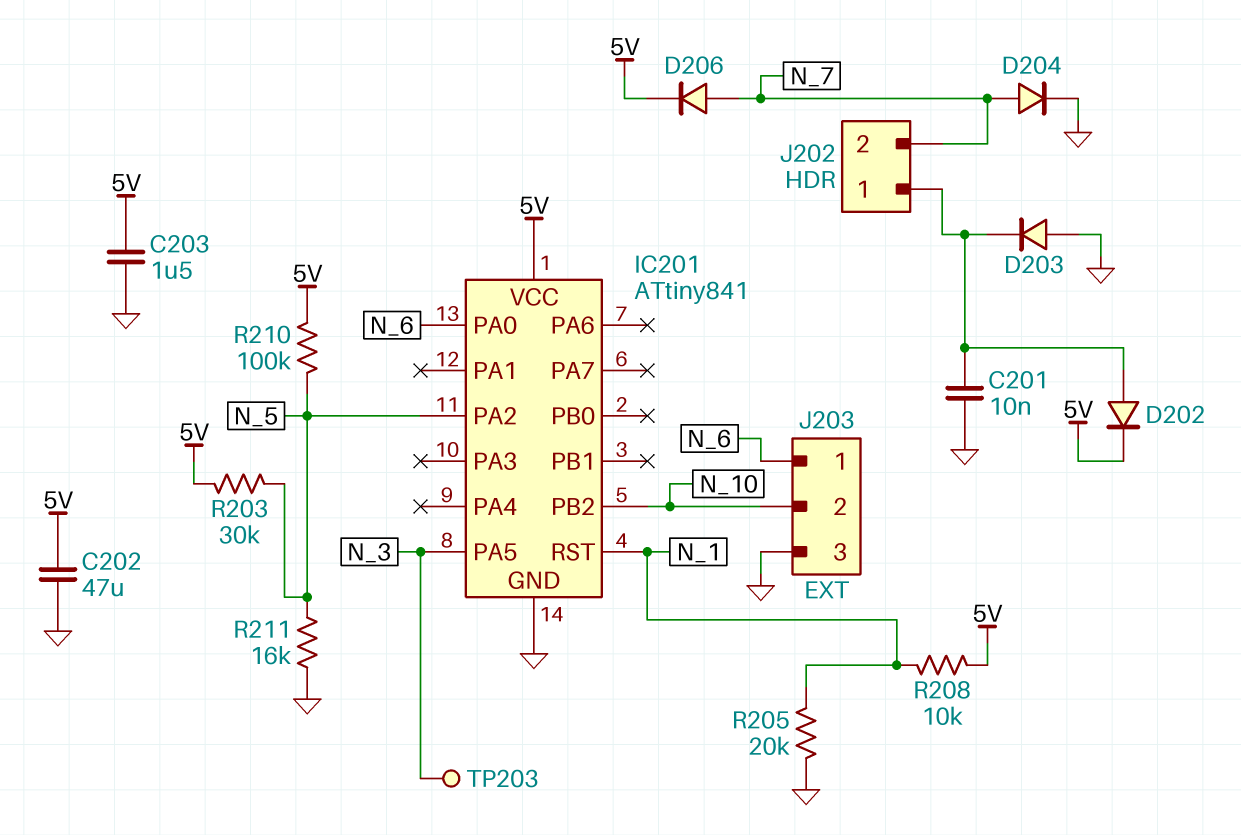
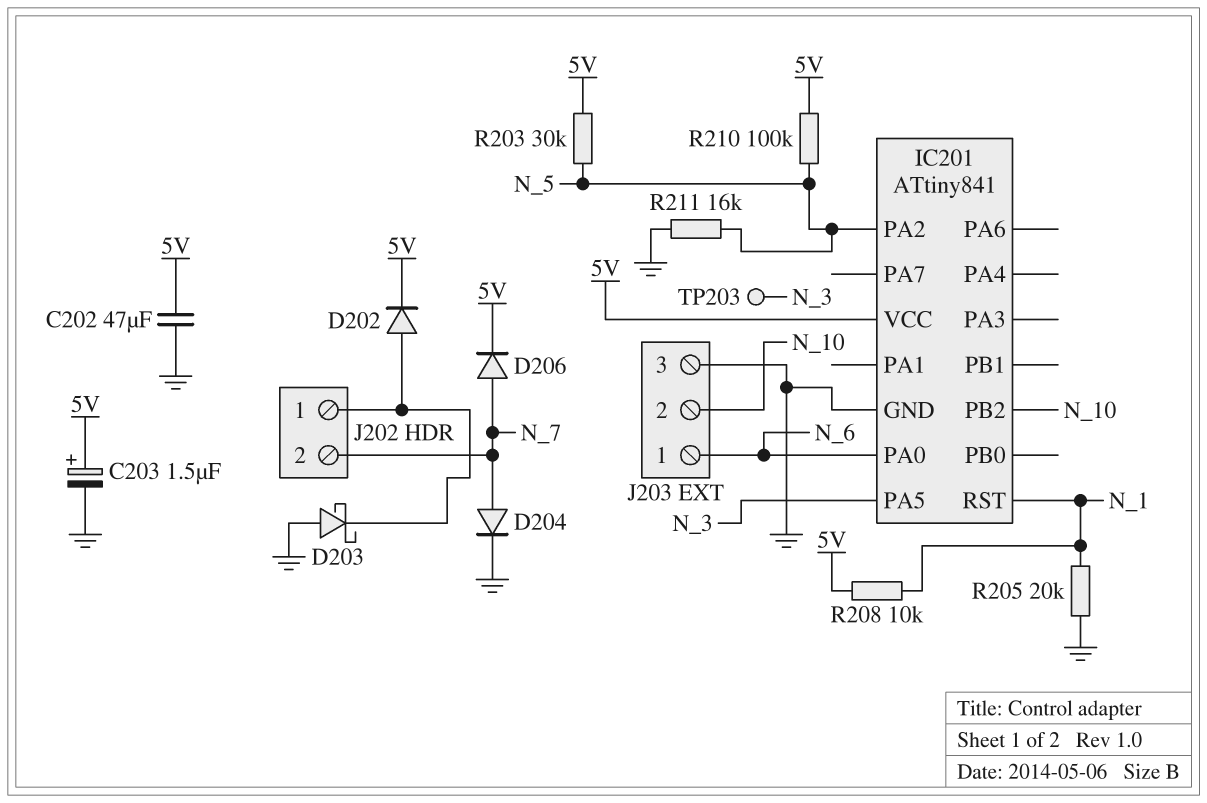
C201: 10nF (GND, J202/1) -> none
C203: 1.5uF (5V, GND) -> 1.5uF (plus 5V, minus GND)
D203: diode (A GND, K J202/1) -> schottky (A GND, K J202/1)

